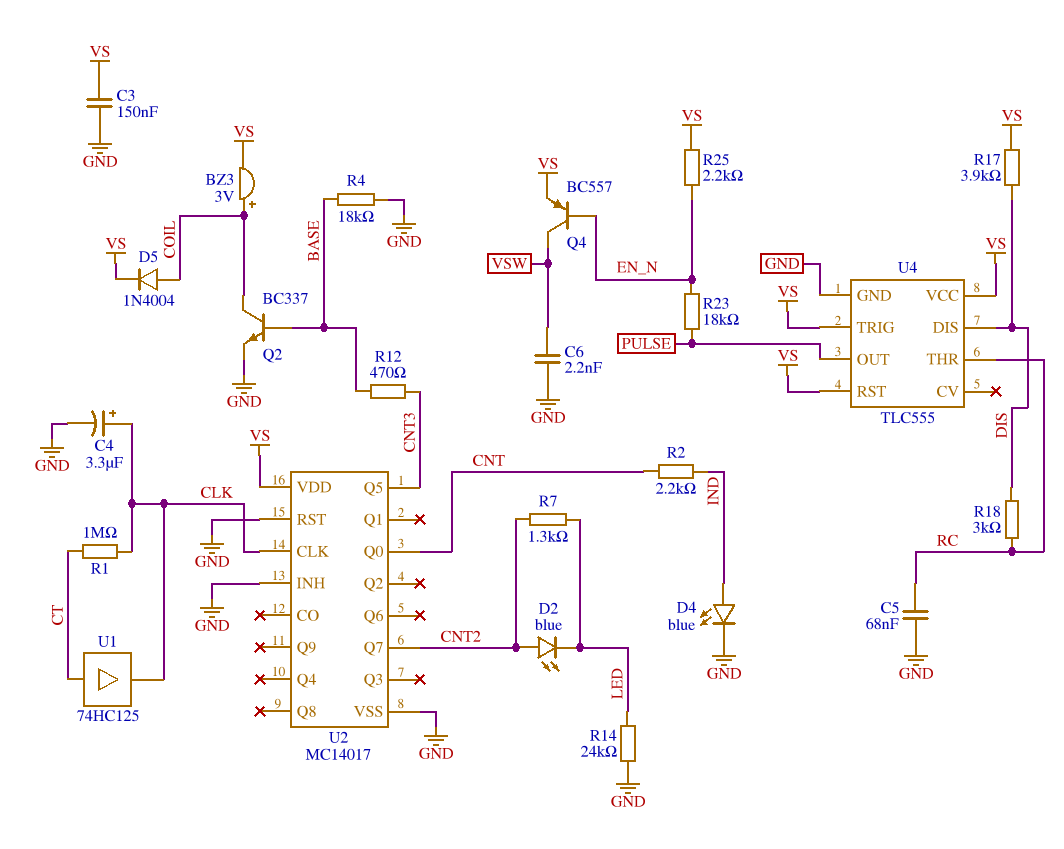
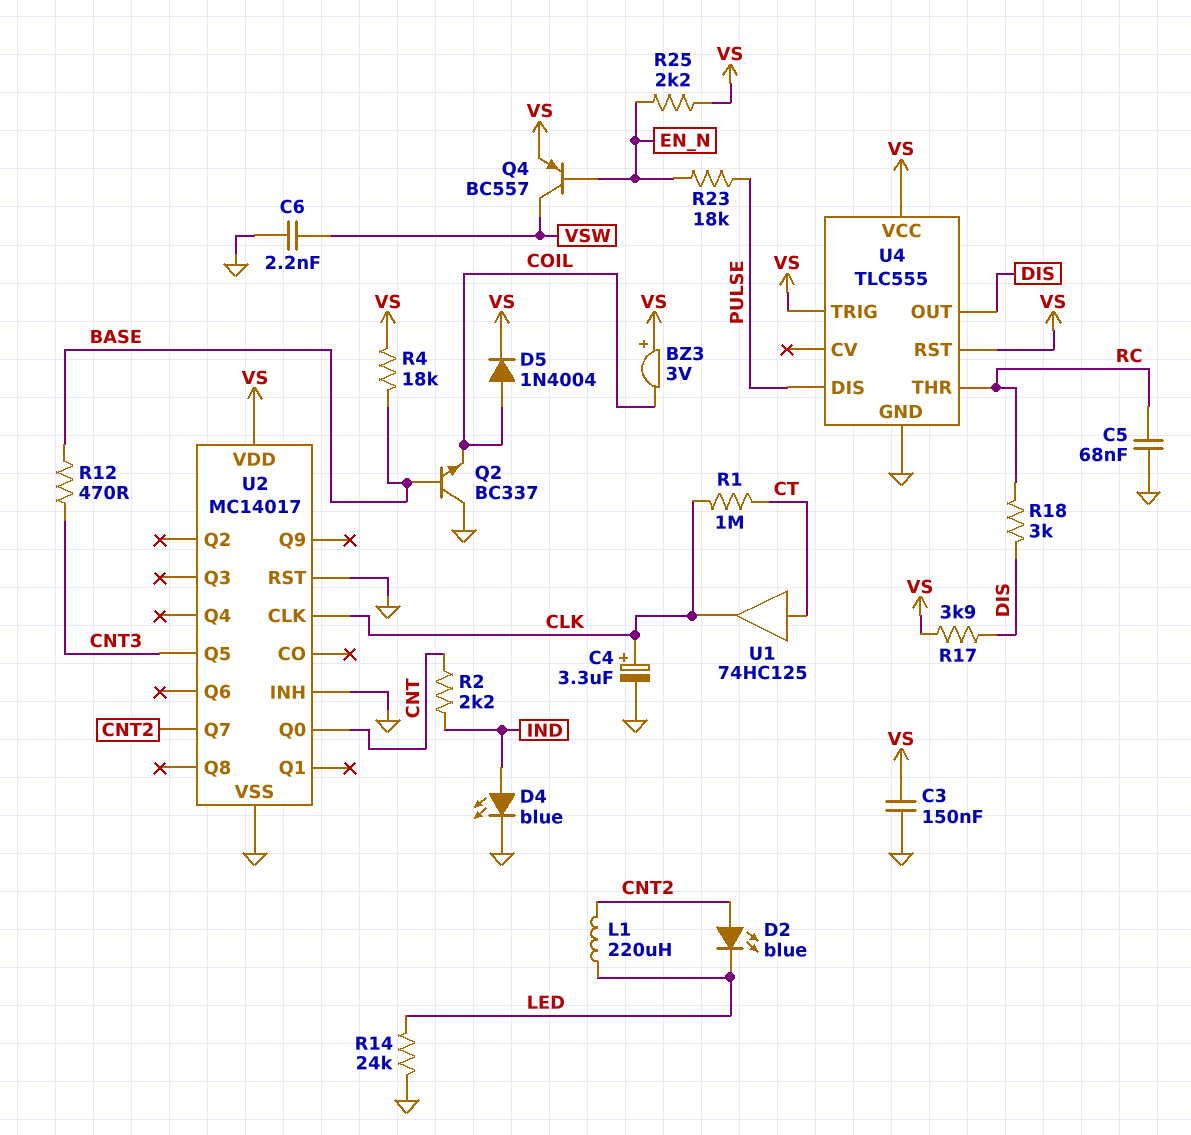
BZ3: buzzer 3V (plus COIL, minus VS) -> buzzer 3V (plus VS, minus COIL)
L1: none -> 220uH (CNT2, LED)
Q2: NPN BC337 (B BASE, C COIL, E GND) -> NPN BC337 (B BASE, C GND, E COIL)
R4: 18k (BASE, GND) -> 18k (BASE, VS)
R7: 1.3k (CNT2, LED) -> none
U4 pin DIS: DIS -> PULSE
U4 pin OUT: PULSE -> DIS

